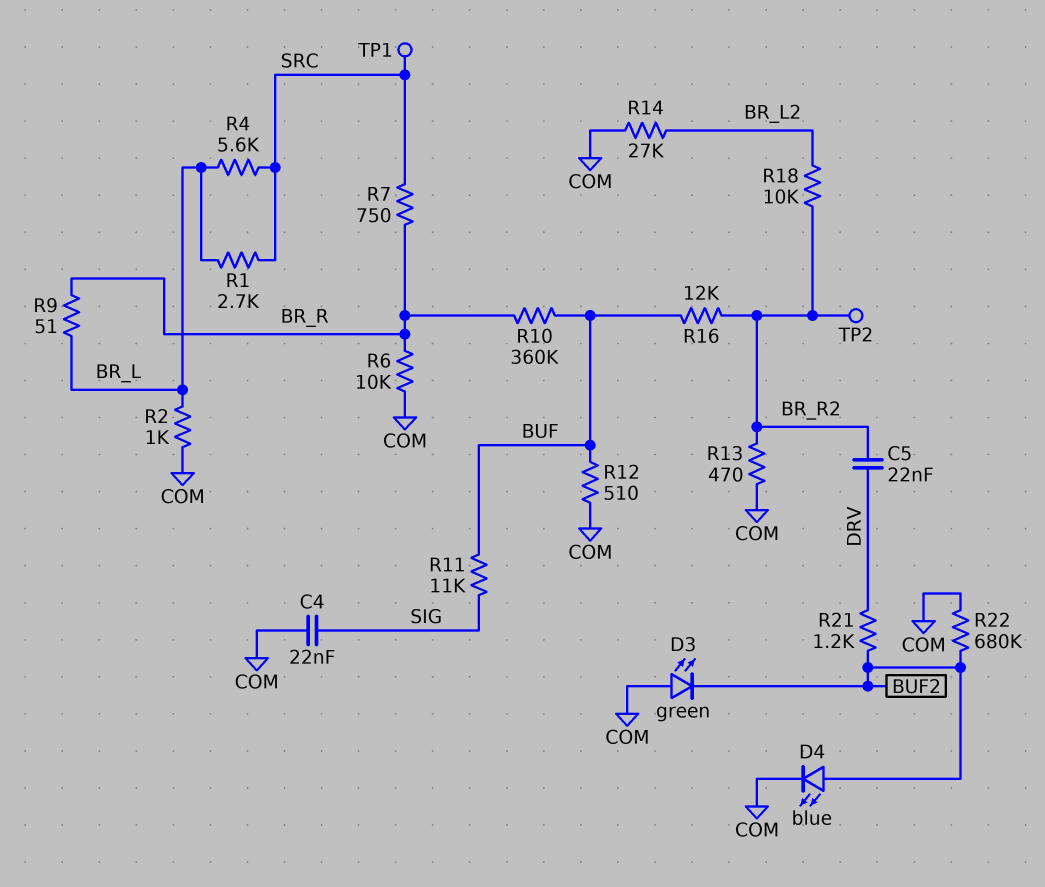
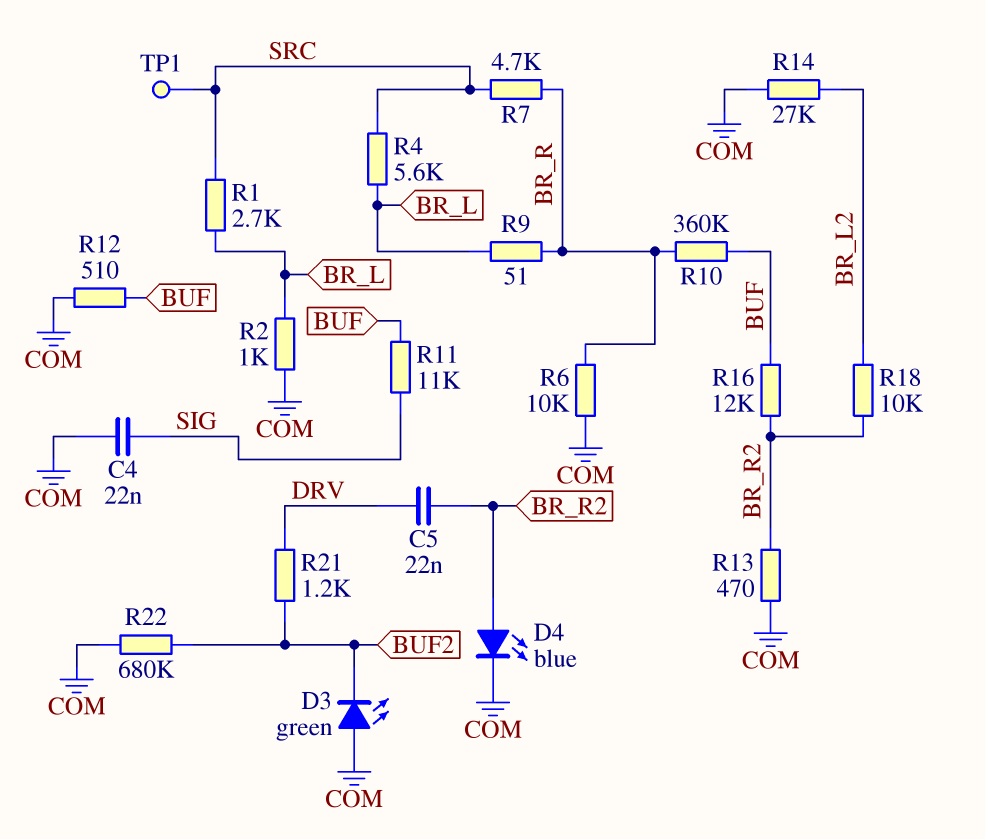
D4: LED blue (A BUF2, K COM) -> LED blue (A BR_R2, K COM)
R7: 750 (BR_R, SRC) -> 4.7k (BR_R, SRC)
TP2: test point (BR_R2) -> none

